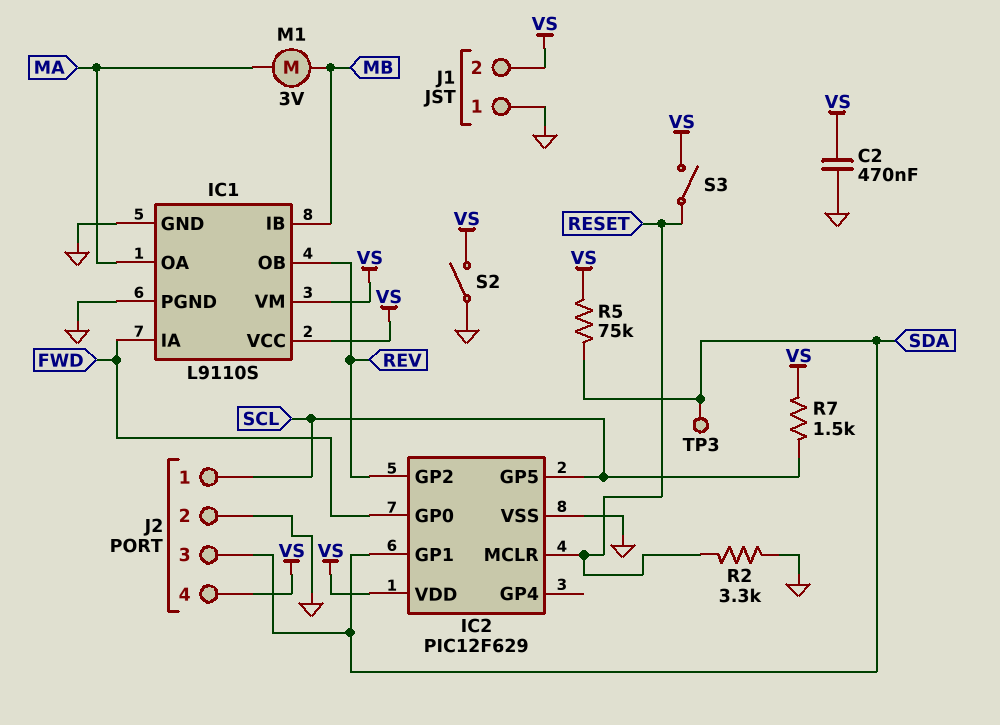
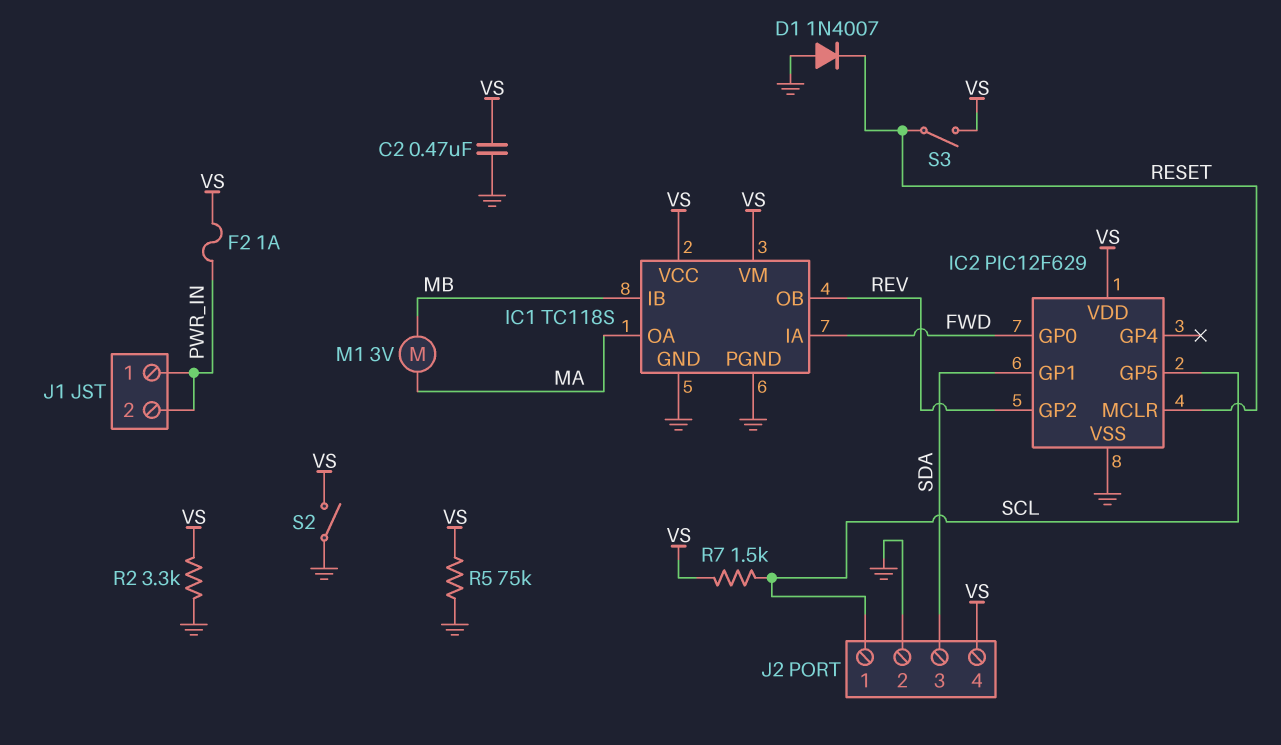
D1: none -> diode 1N4007 (A GND, K RESET)
F2: none -> 1A (PWR_IN, VS)
IC1: L9110S -> TC118S
J1 pin 1: GND -> PWR_IN
J1 pin 2: VS -> PWR_IN
R2: 3.3k (GND, RESET) -> 3.3k (GND, VS)
R5: 75k (SDA, VS) -> 75k (GND, VS)
TP3: test point (SDA) -> none

